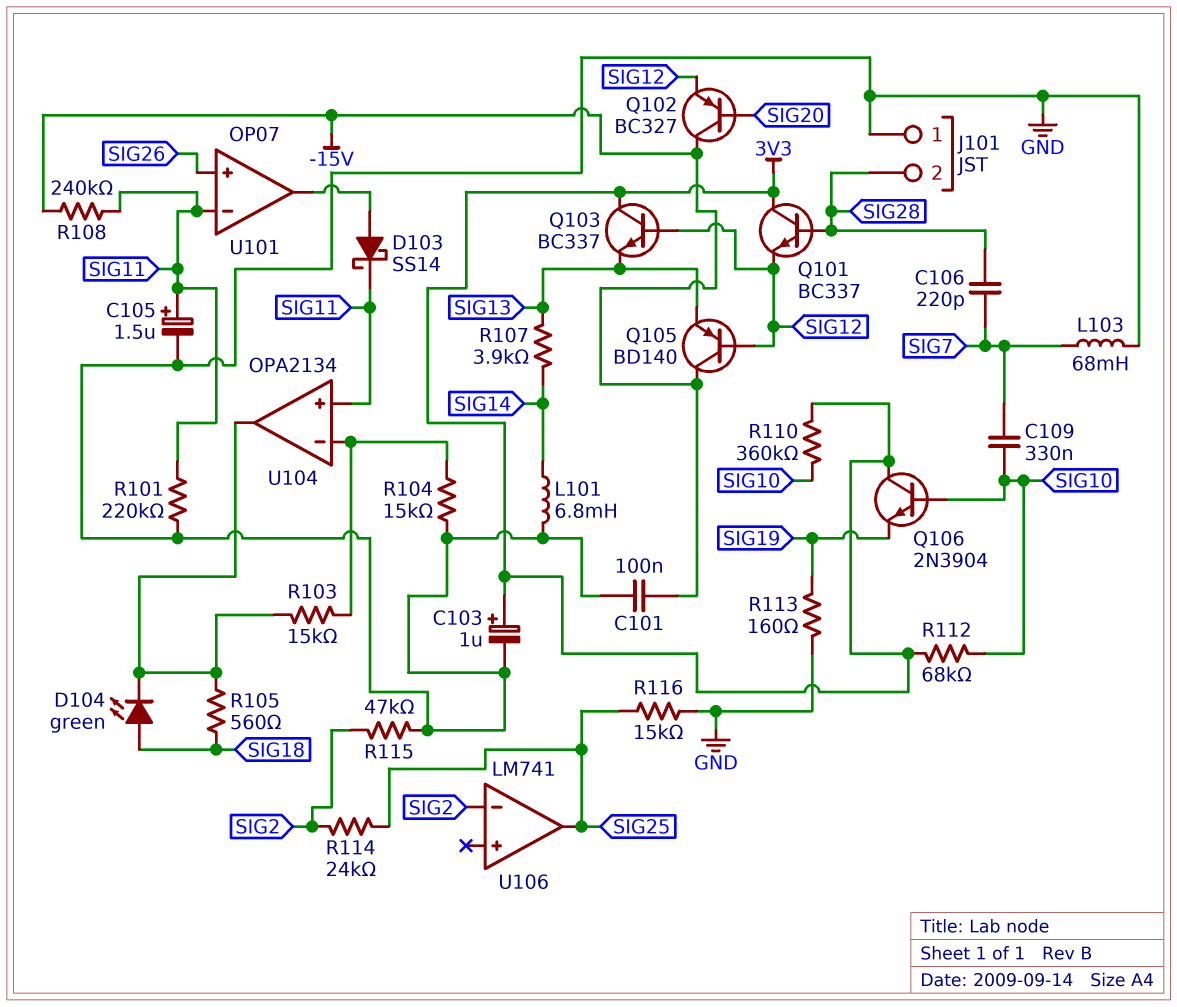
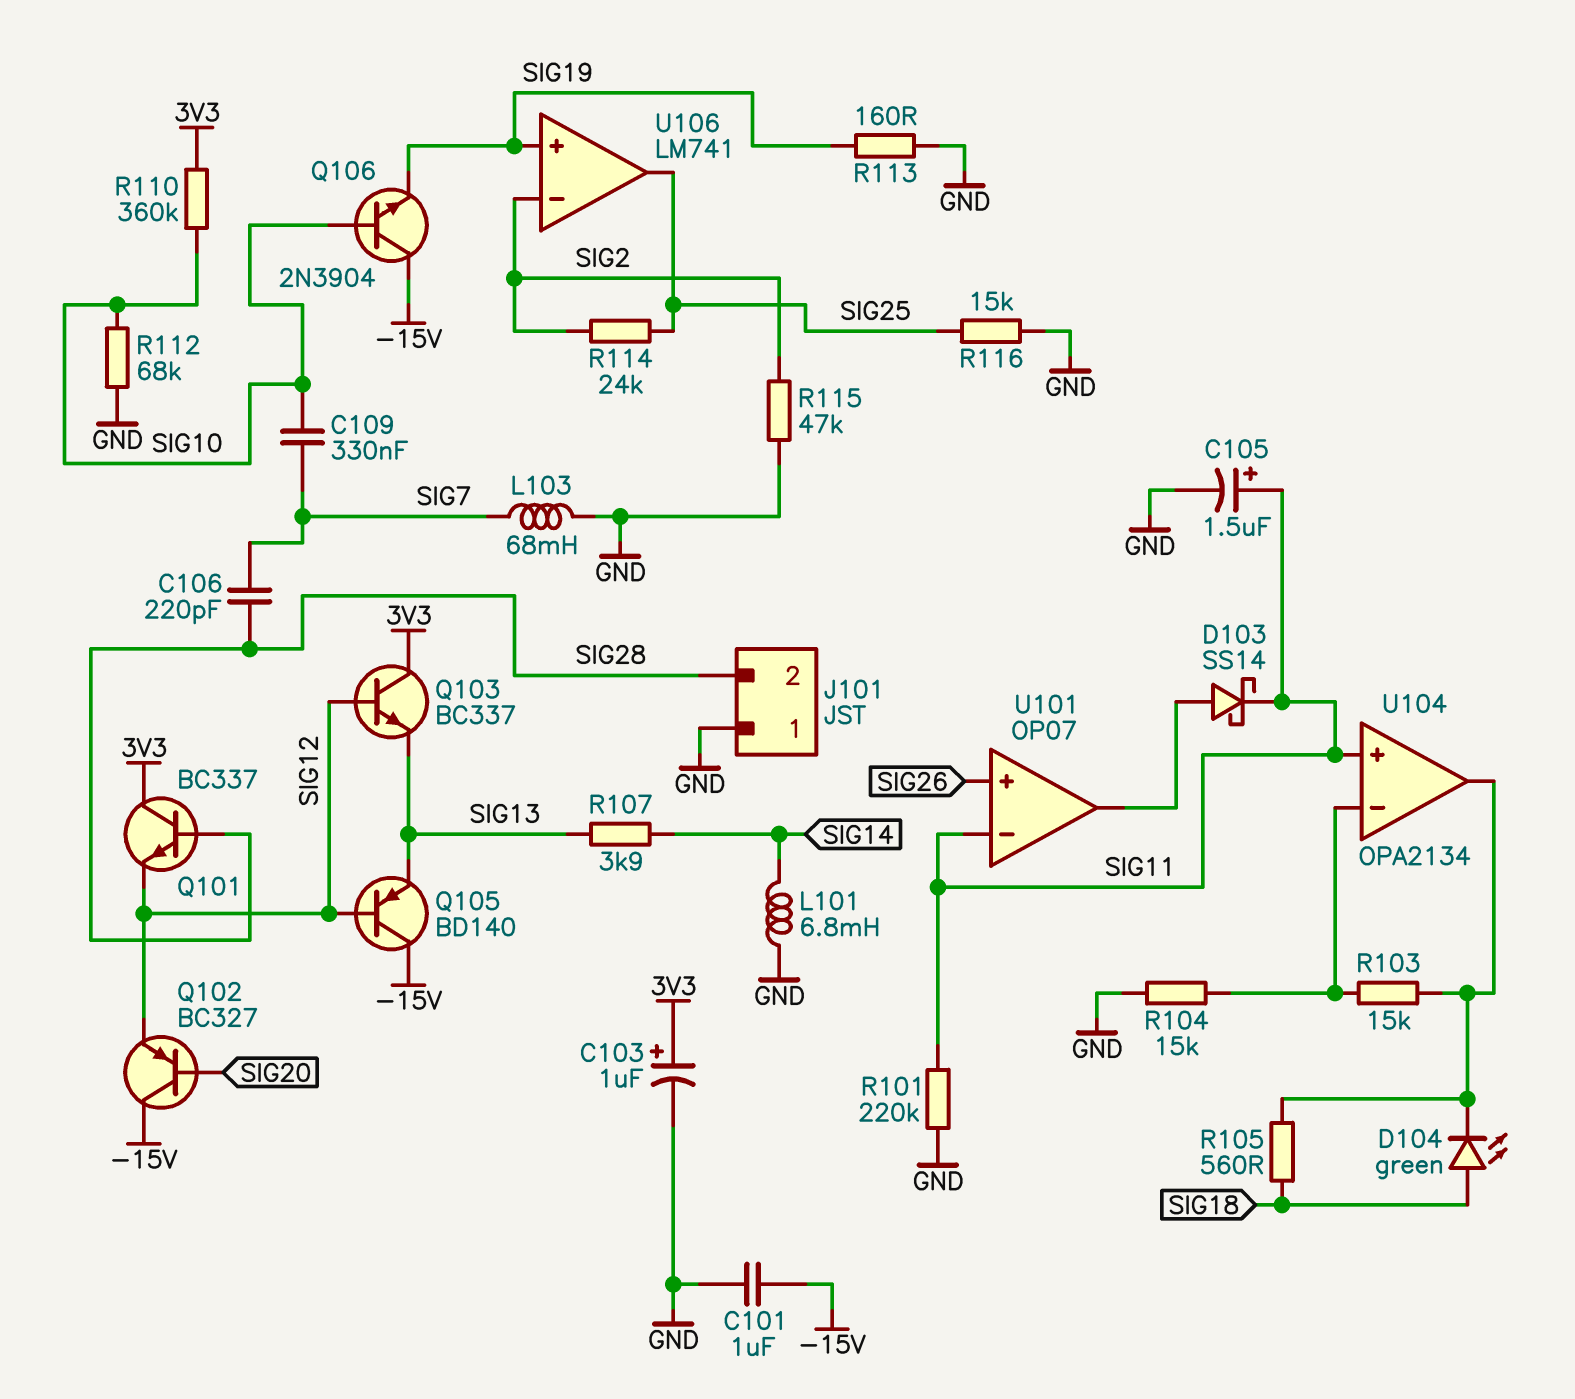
C101: 100nF (-15V, GND) -> 1uF (-15V, GND)
Q106: NPN 2N3904 (B SIG10, C 3V3, E SIG19) -> NPN 2N3904 (B SIG10, C -15V, E SIG19)
R108: 240k (-15V, SIG11) -> none
R112: 68k (3V3, SIG10) -> 68k (GND, SIG10)
U106 pin in+: none -> SIG19

